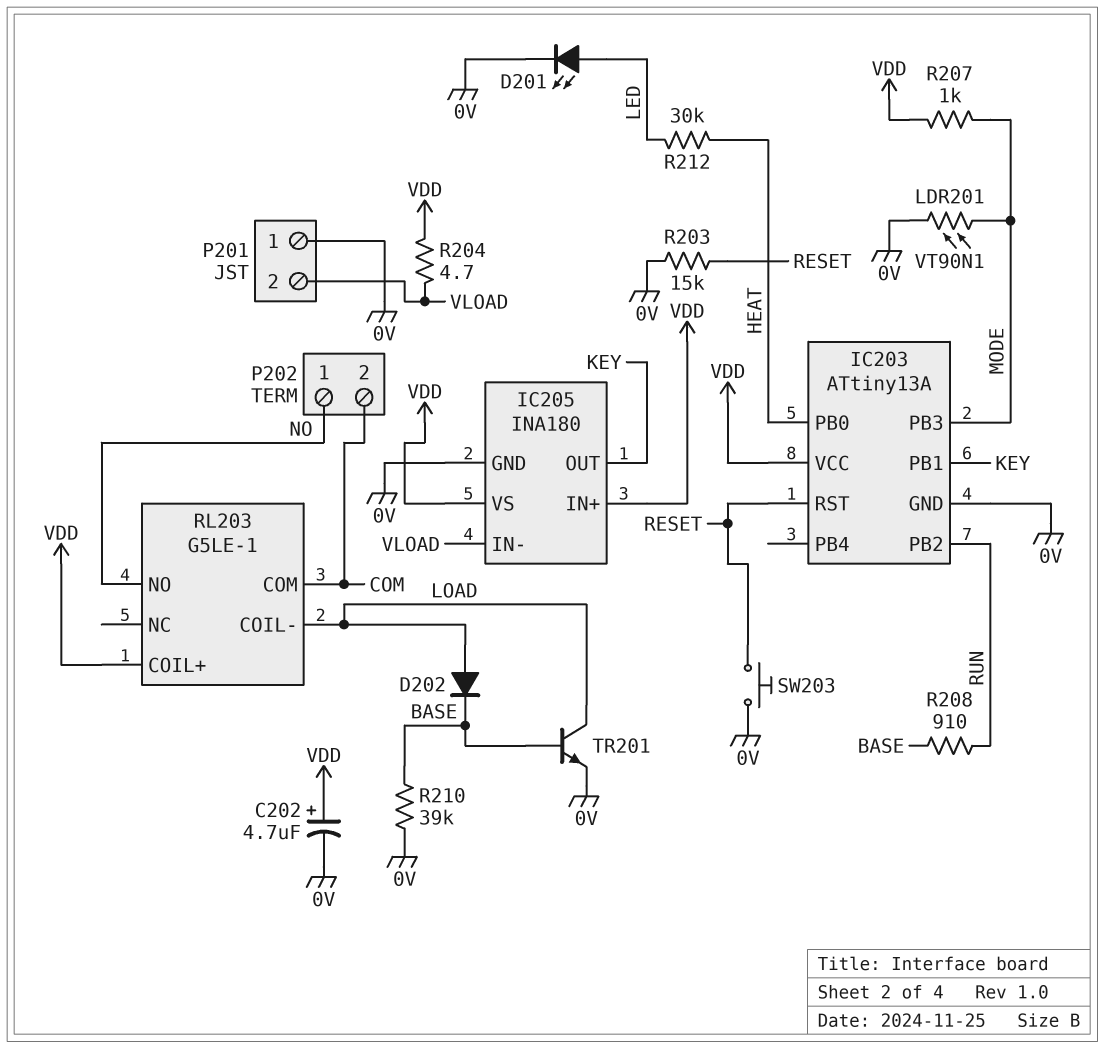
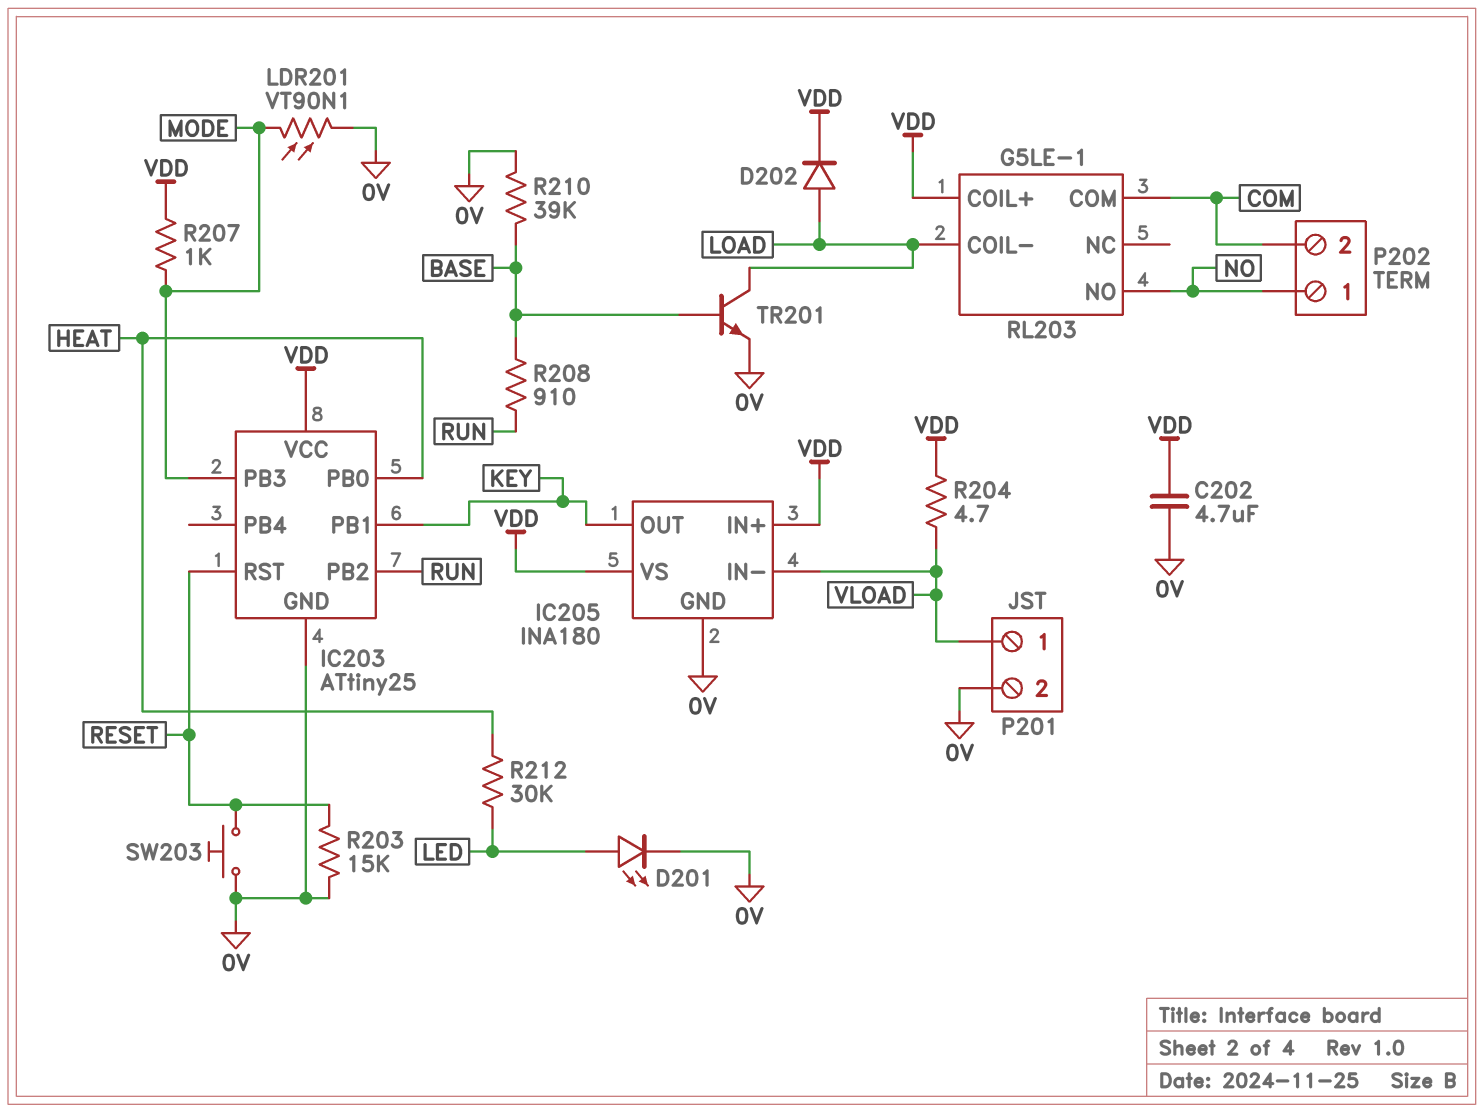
C202: 4.7uF (plus VDD, minus 0V) -> 4.7uF (0V, VDD)
D202: diode (A LOAD, K BASE) -> diode (A LOAD, K VDD)
IC203: ATtiny13A -> ATtiny25
P201 pin 1: 0V -> VLOAD
P201 pin 2: VLOAD -> 0V

